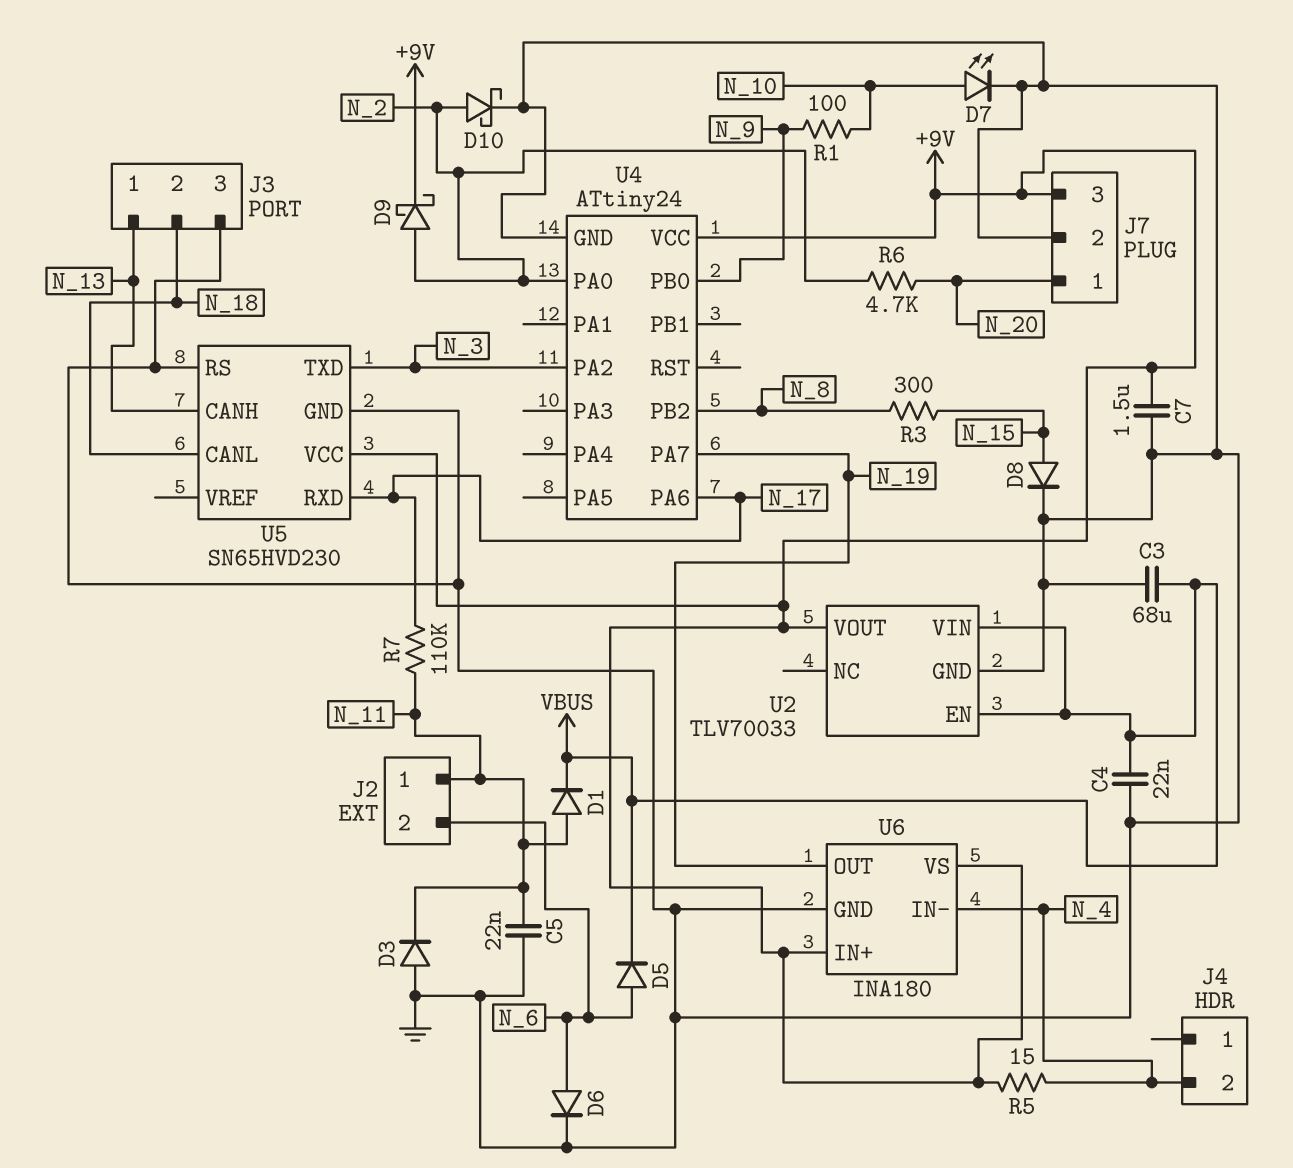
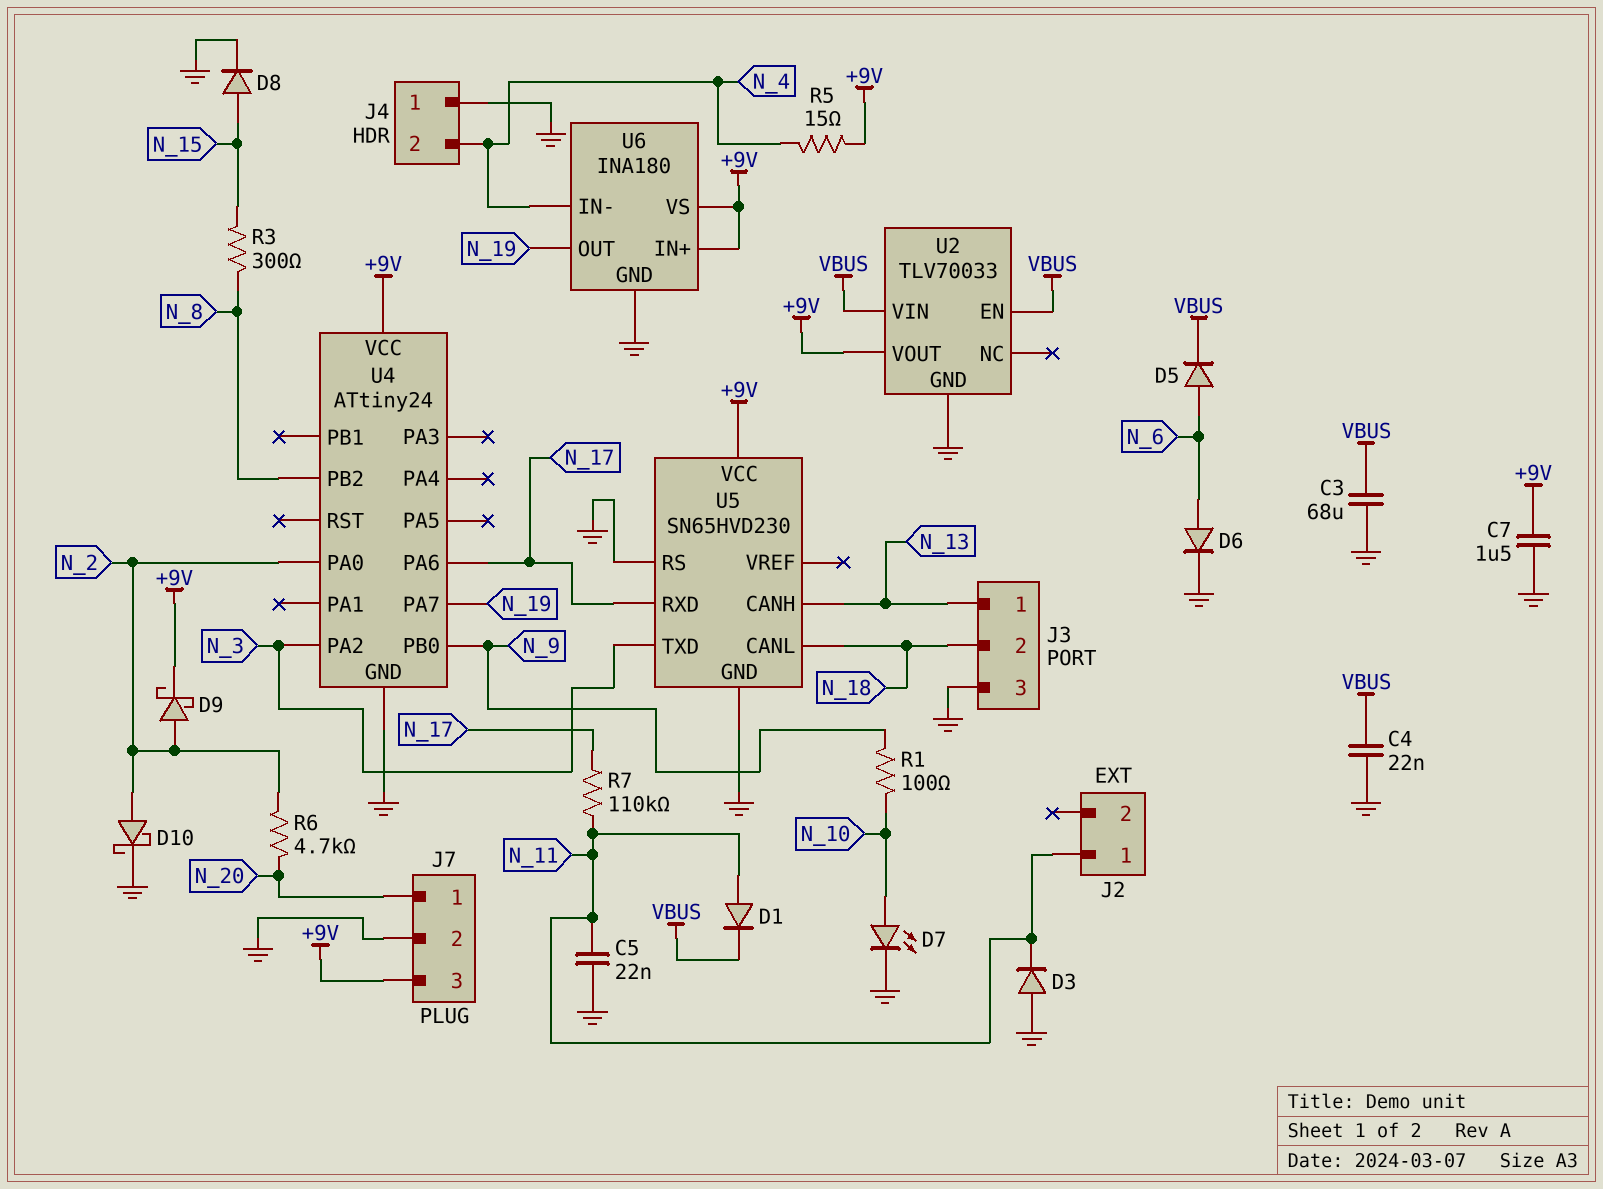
J2 pin 2: N_6 -> none
J4 pin 1: none -> GND

